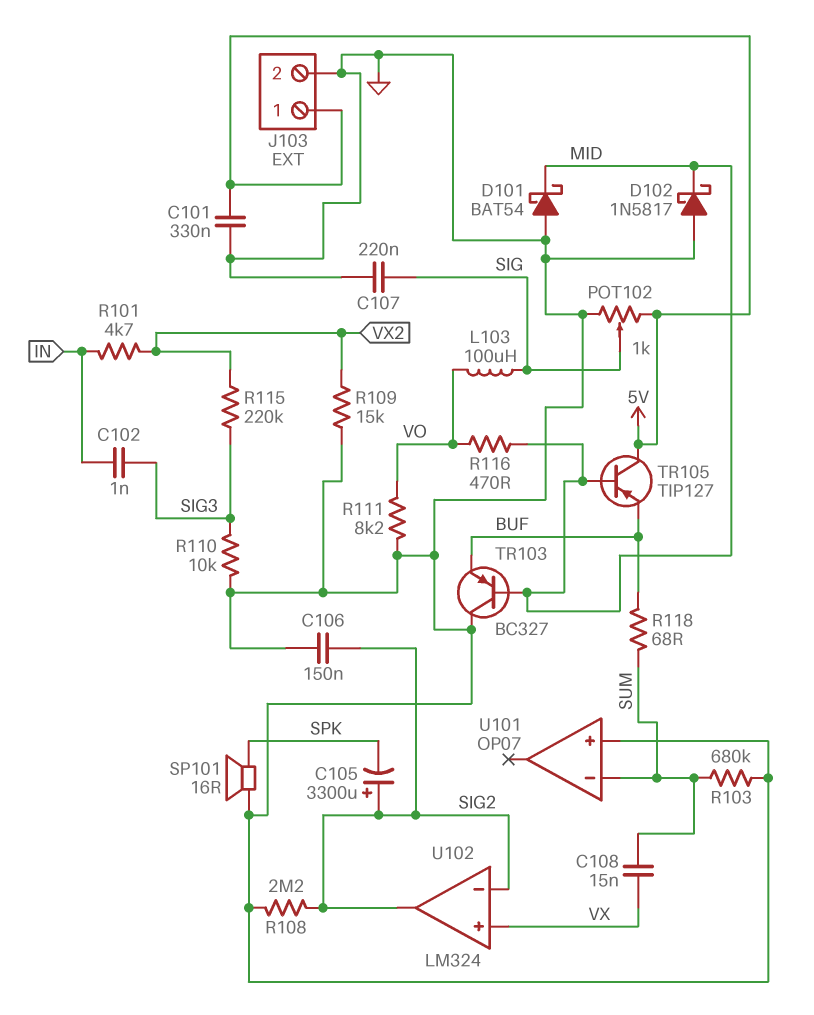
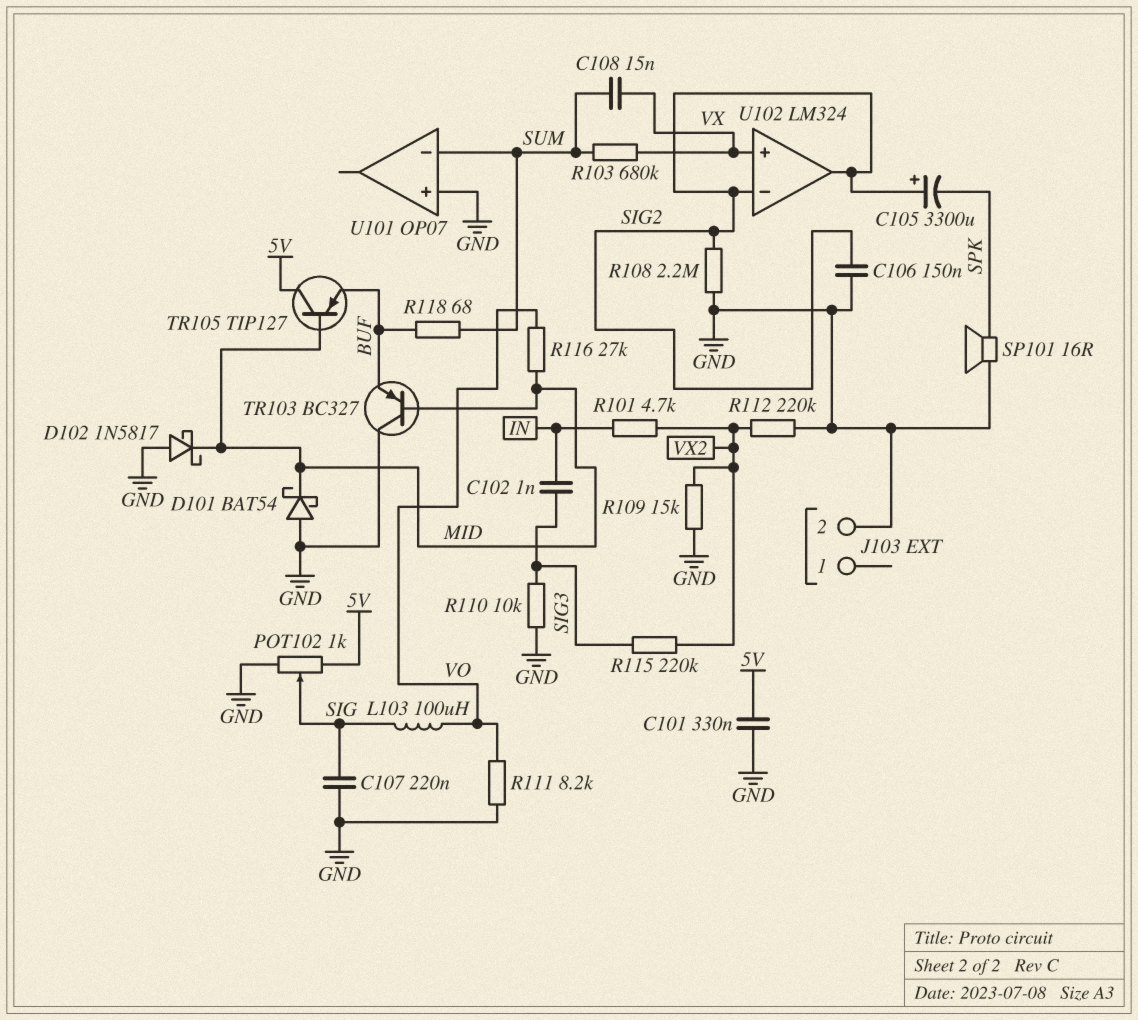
J103 pin 1: 5V -> none
R103: 680k (GND, SUM) -> 680k (SUM, VX)
R112: none -> 220k (GND, VX2)
R116: 470 (MID, VO) -> 27k (MID, VO)

